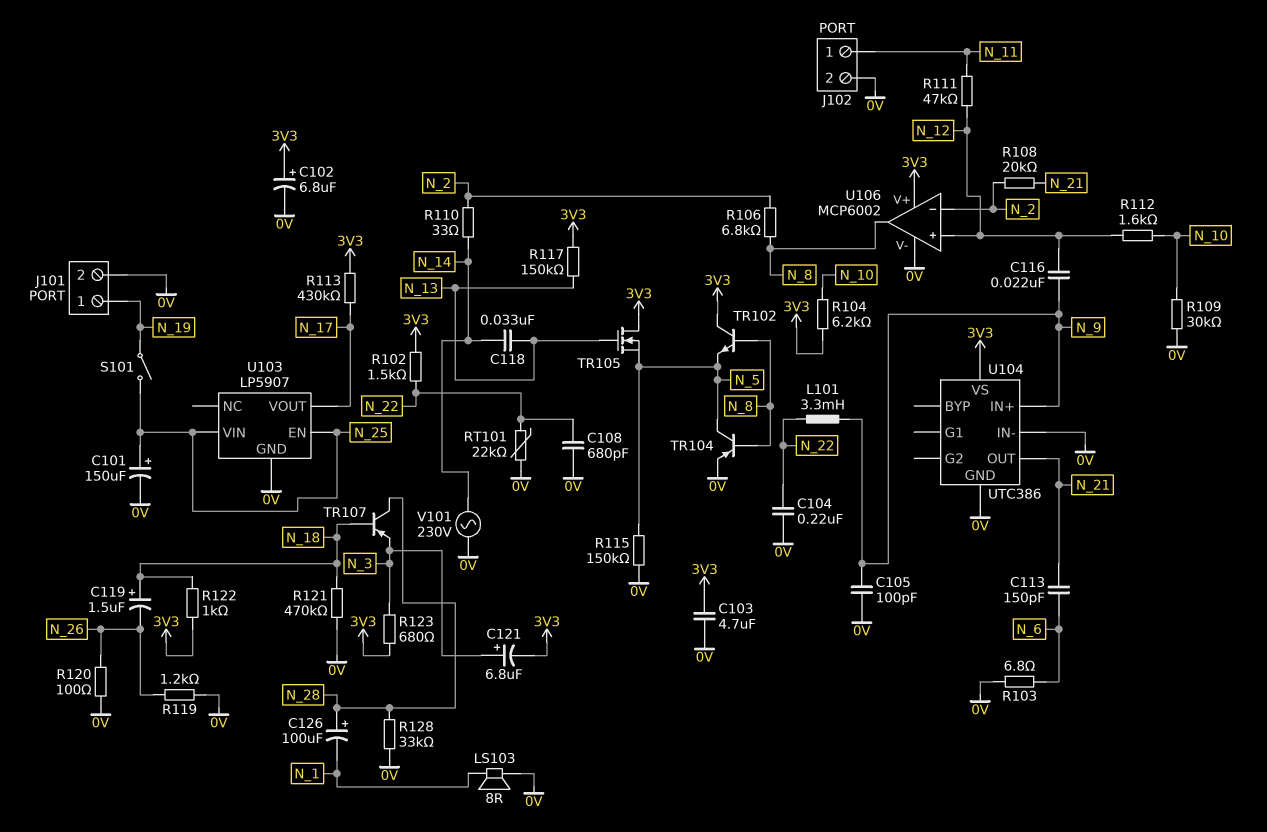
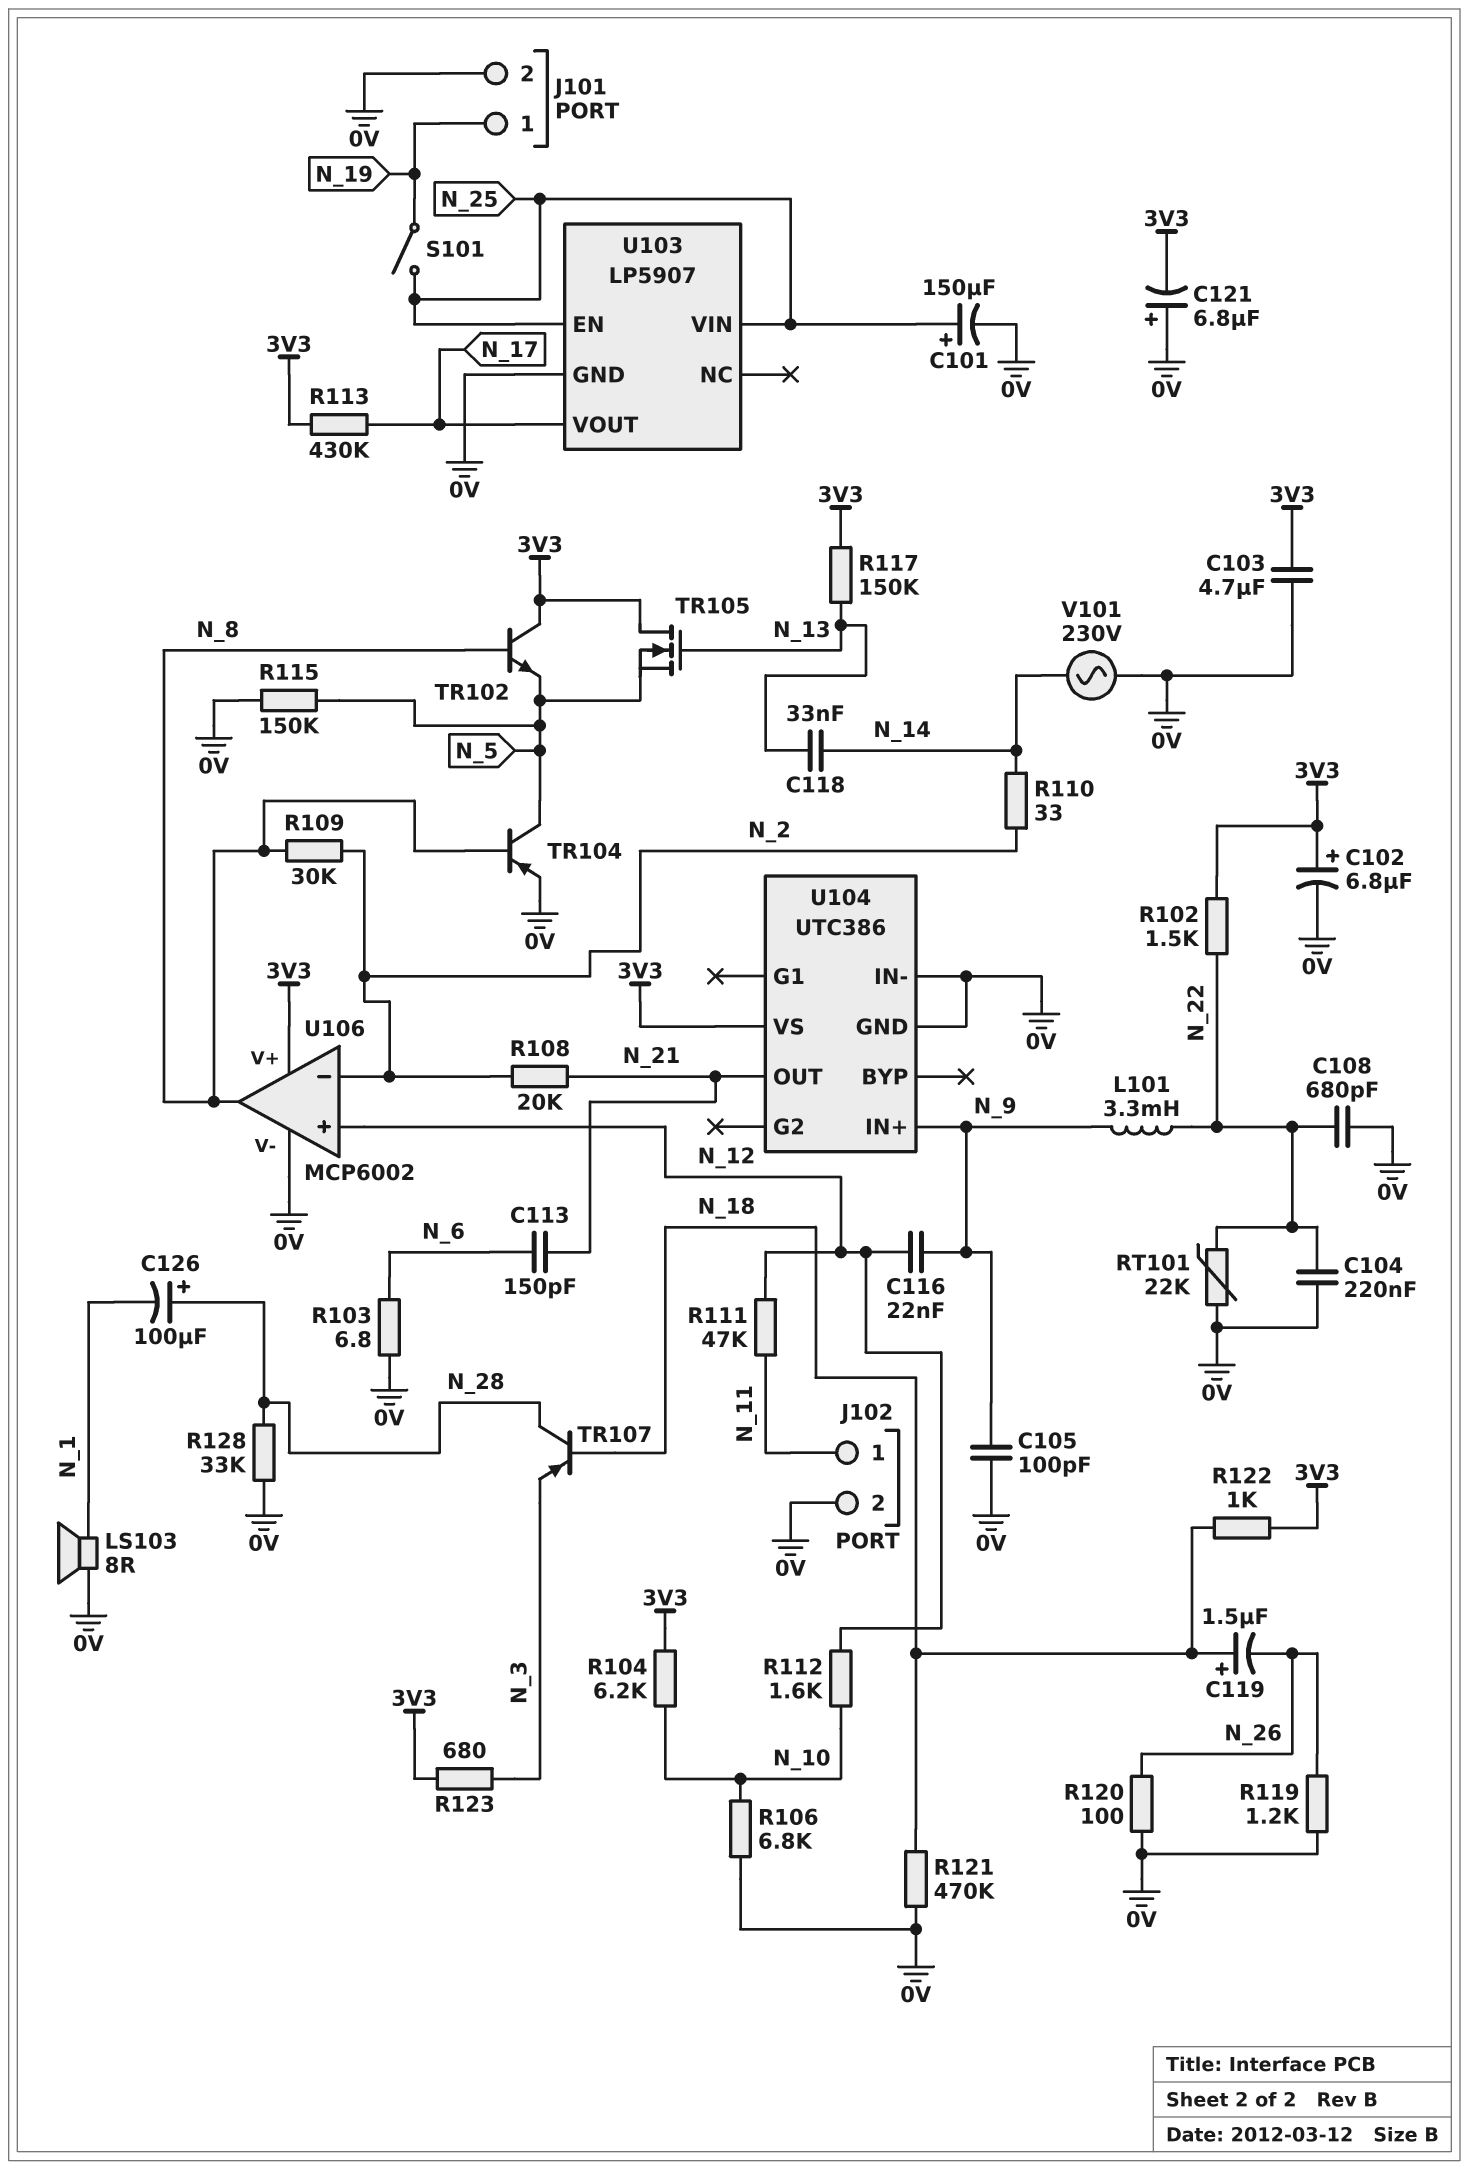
C121: 6.8uF (plus N_3, minus 3V3) -> 6.8uF (plus 0V, minus 3V3)
R106: 6.8k (N_2, N_8) -> 6.8k (0V, N_10)
R109: 30k (0V, N_10) -> 30k (N_2, N_8)

